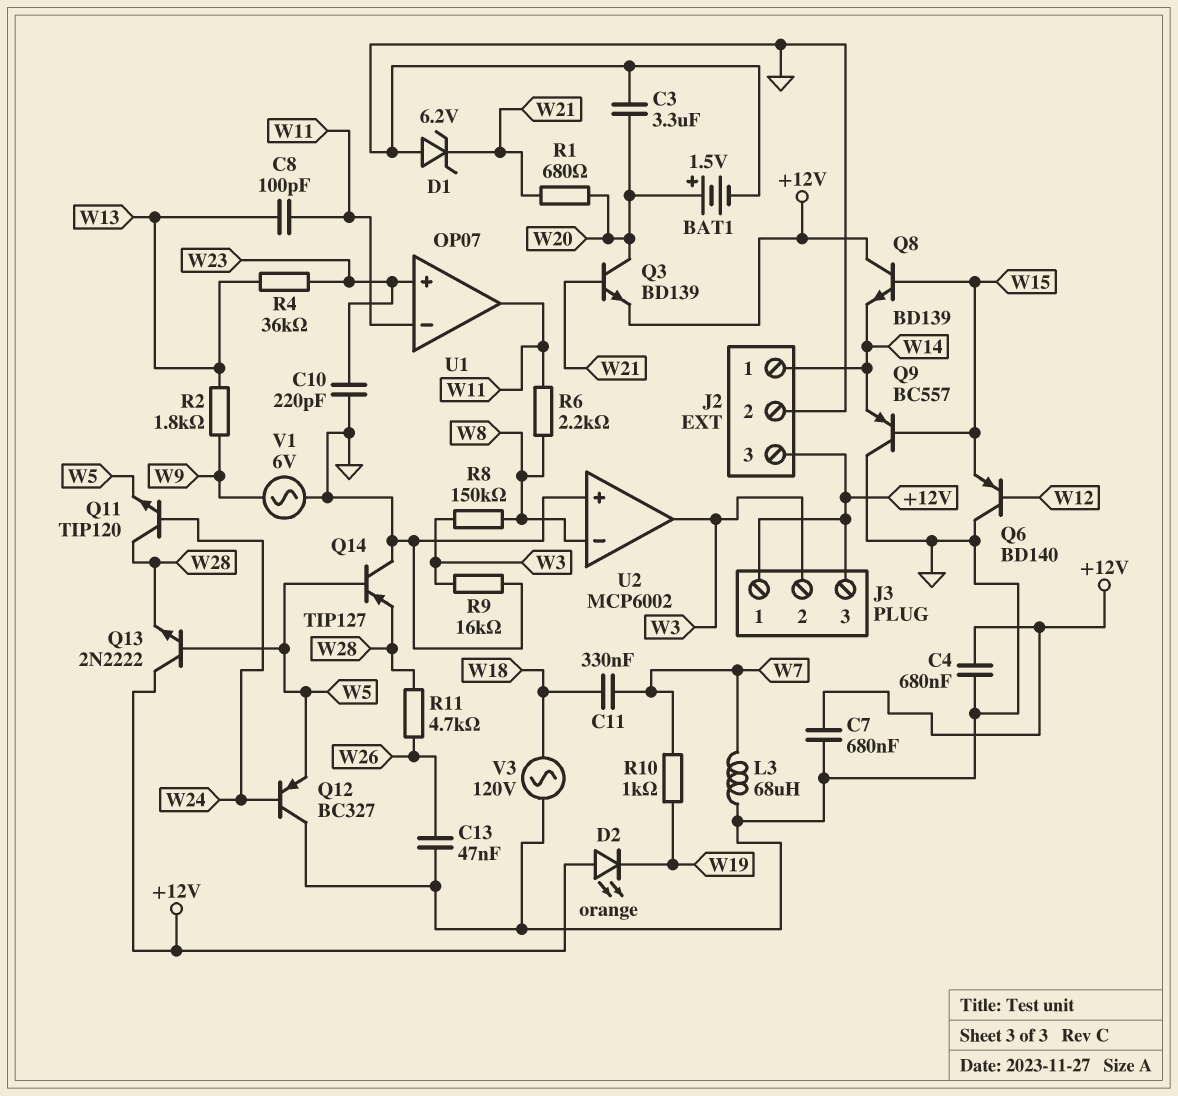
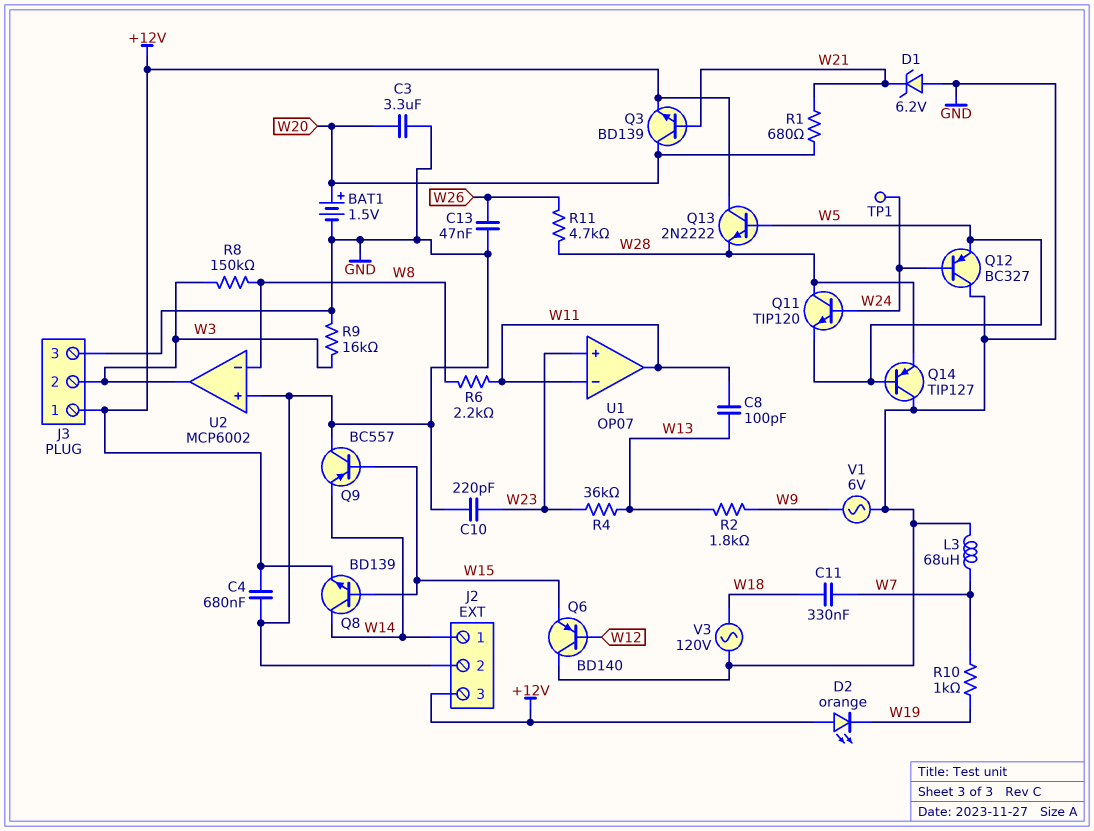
C7: 680nF (+12V, GND) -> none
J3 pin 3: +12V -> GND
Q8: NPN BD139 (B W15, C +12V, E W14) -> NPN BD139 (B W15, C W14, E +12V)
TP1: none -> test point (W24)

